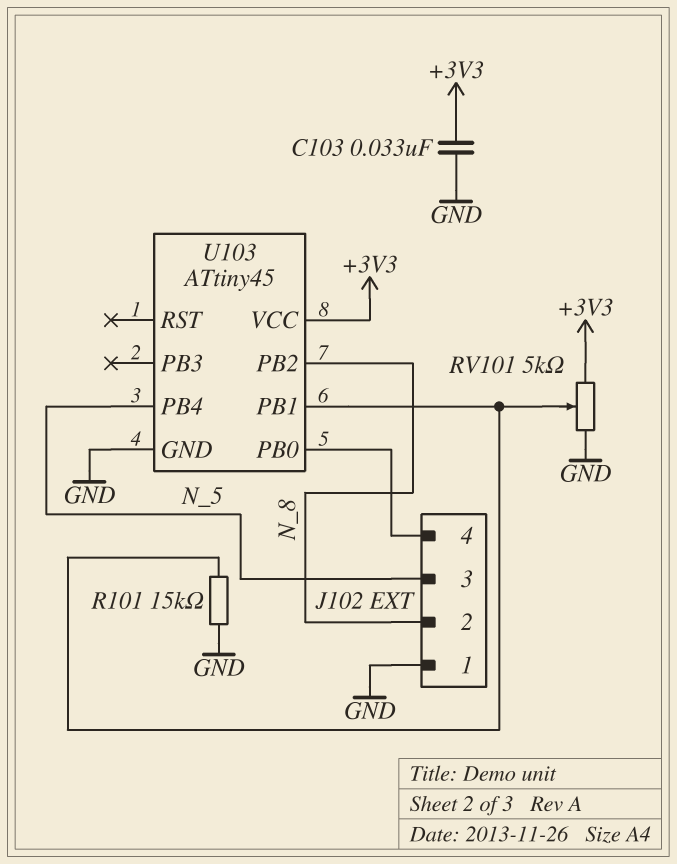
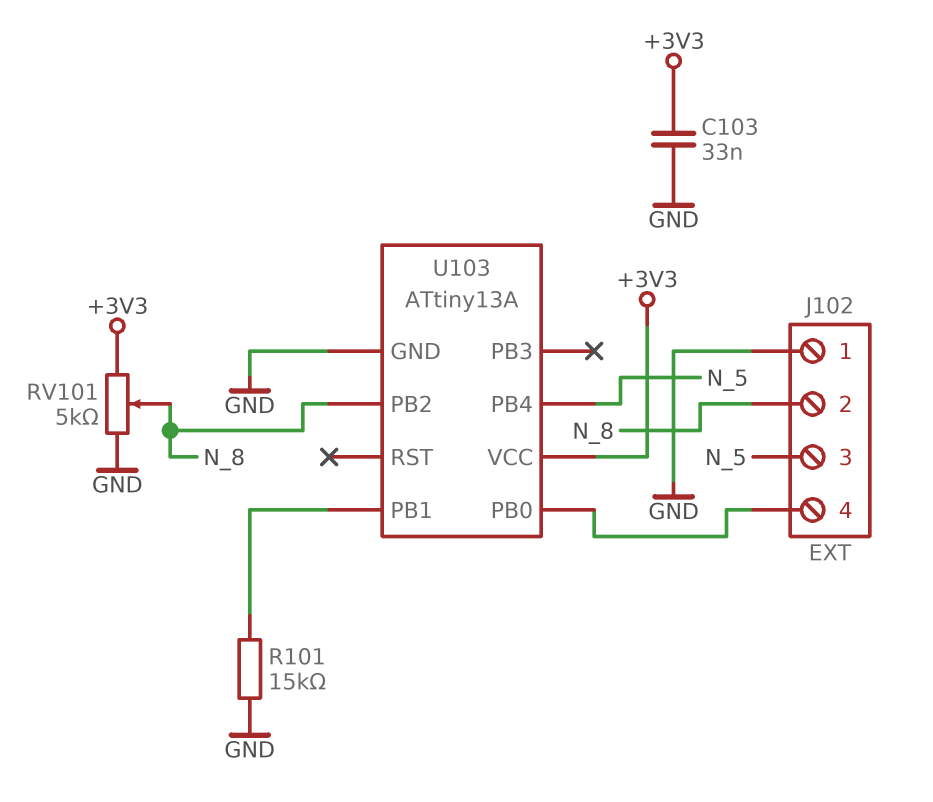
RV101: 5k (+3V3, GND, wiper U103/PB1) -> 5k (+3V3, GND, wiper N_8)
U103: ATtiny45 -> ATtiny13A

